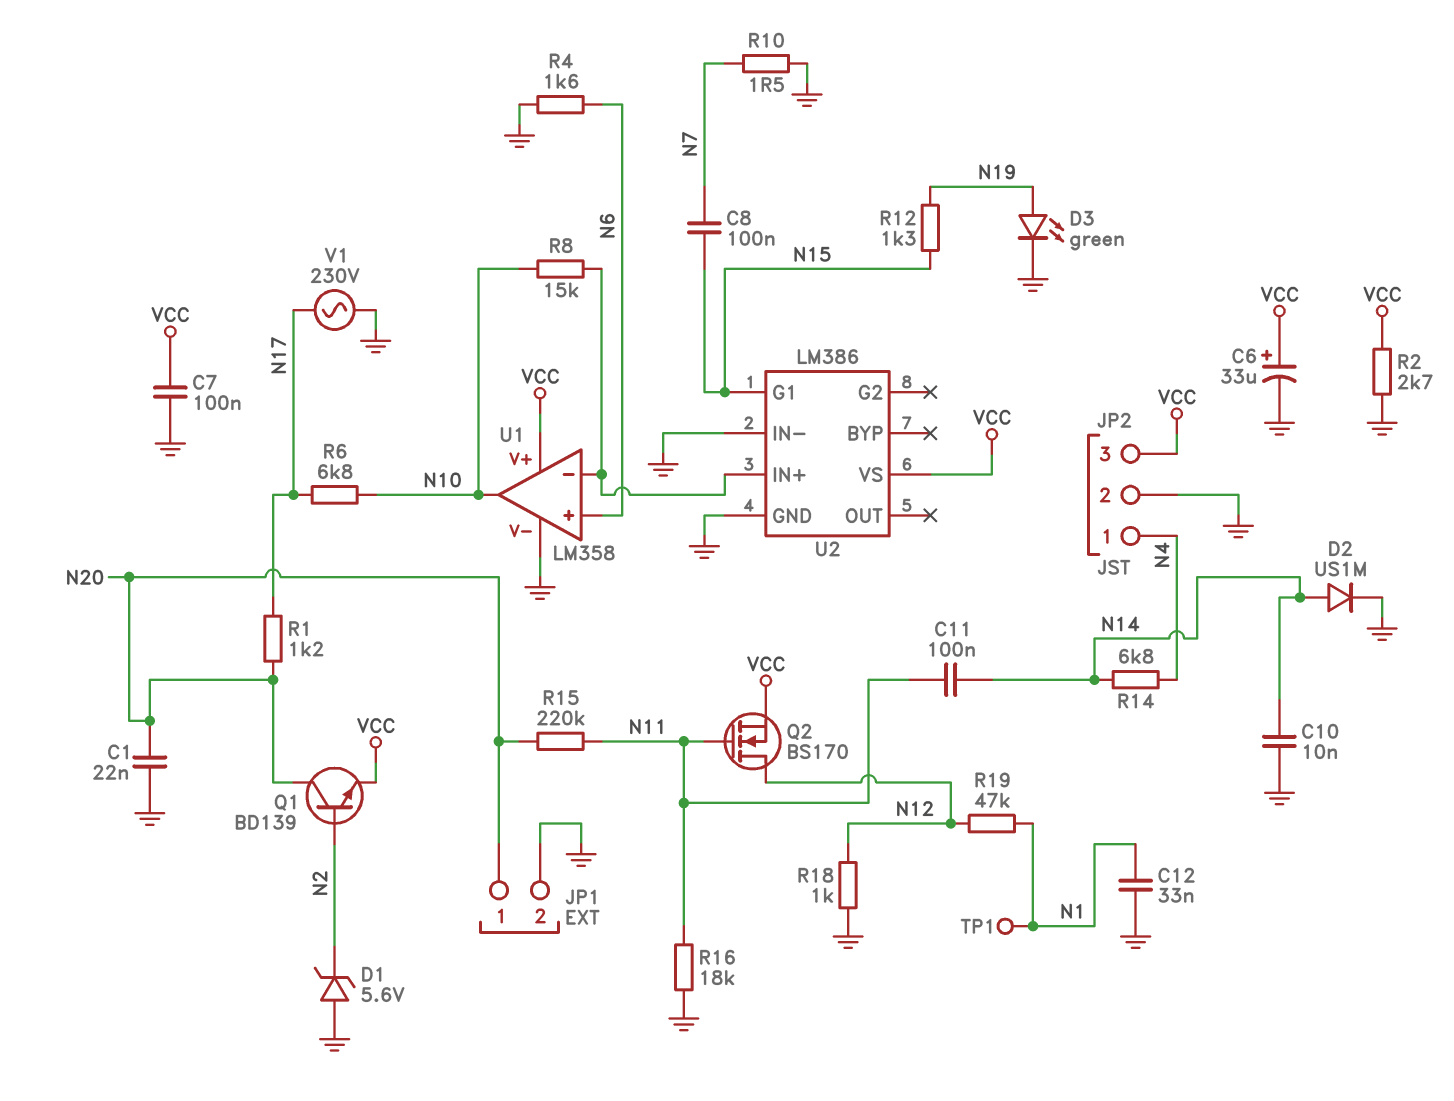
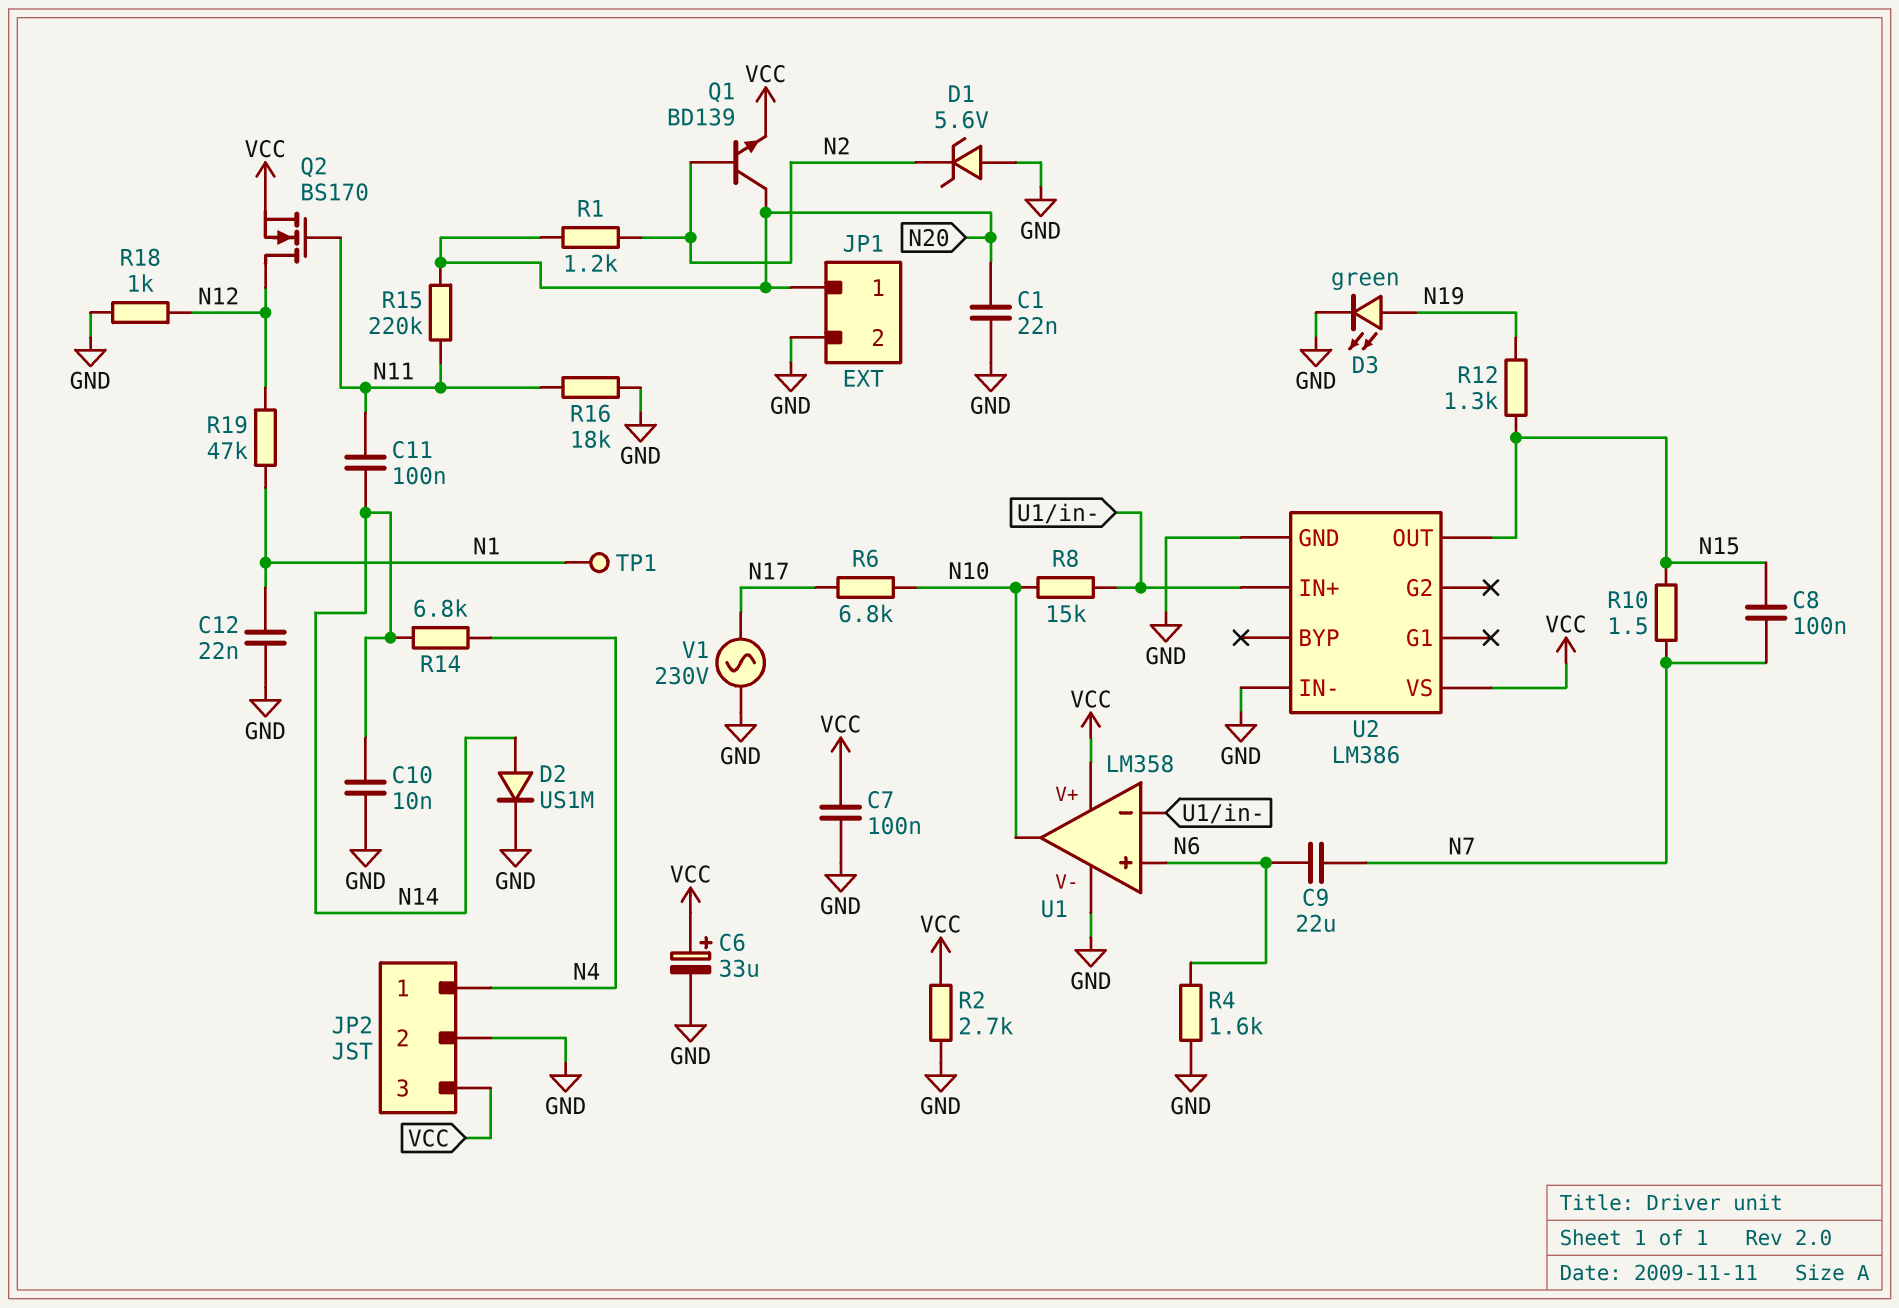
C9: none -> 22uF (N6, N7)
C12: 33nF (GND, N1) -> 22nF (GND, N1)
R1: 1.2k (N17, N20) -> 1.2k (N2, N20)
R10: 1.5 (GND, N7) -> 1.5 (N7, N15)
U2 pin G1: N15 -> none
U2 pin OUT: none -> N15

